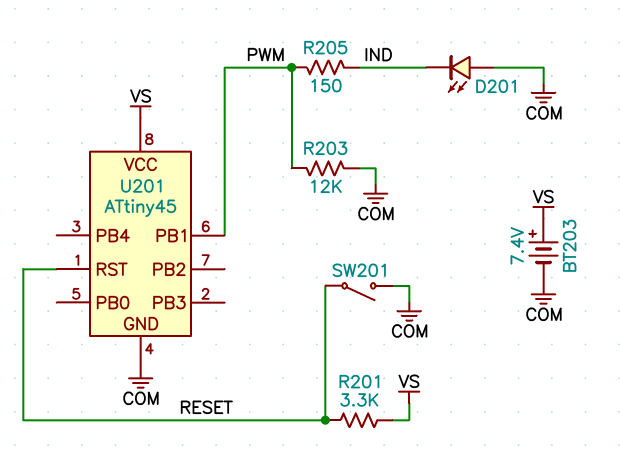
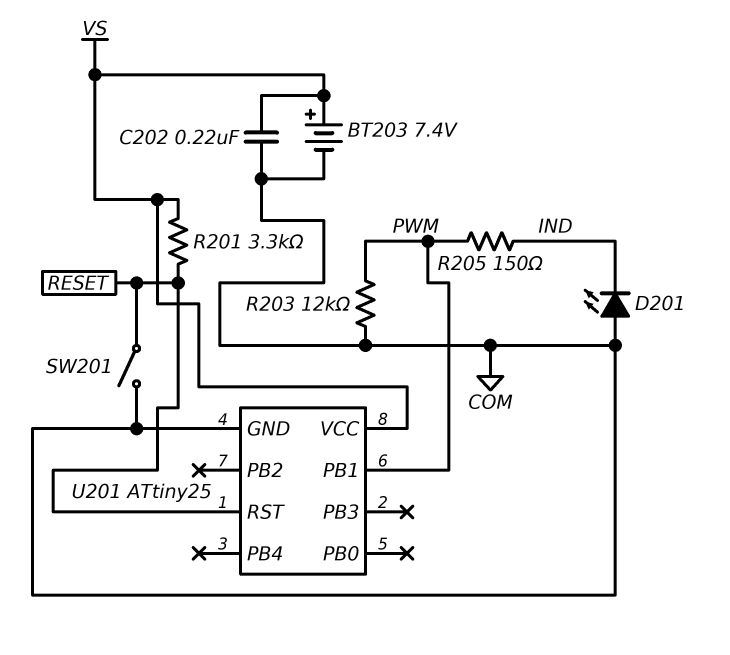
C202: none -> 220nF (COM, VS)
U201: ATtiny45 -> ATtiny25

